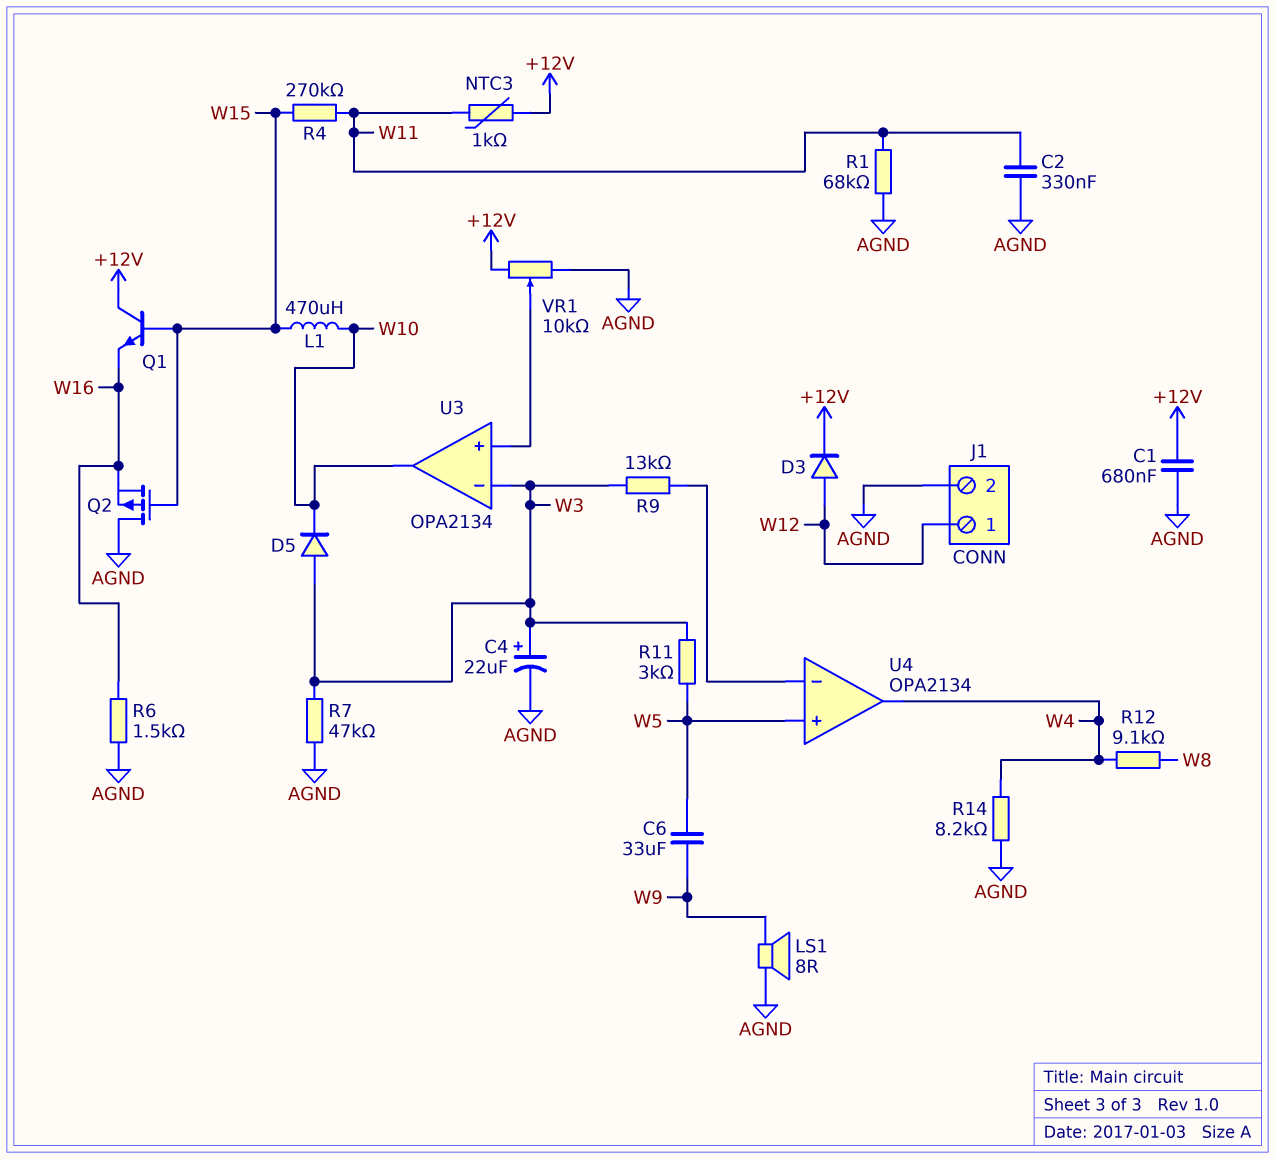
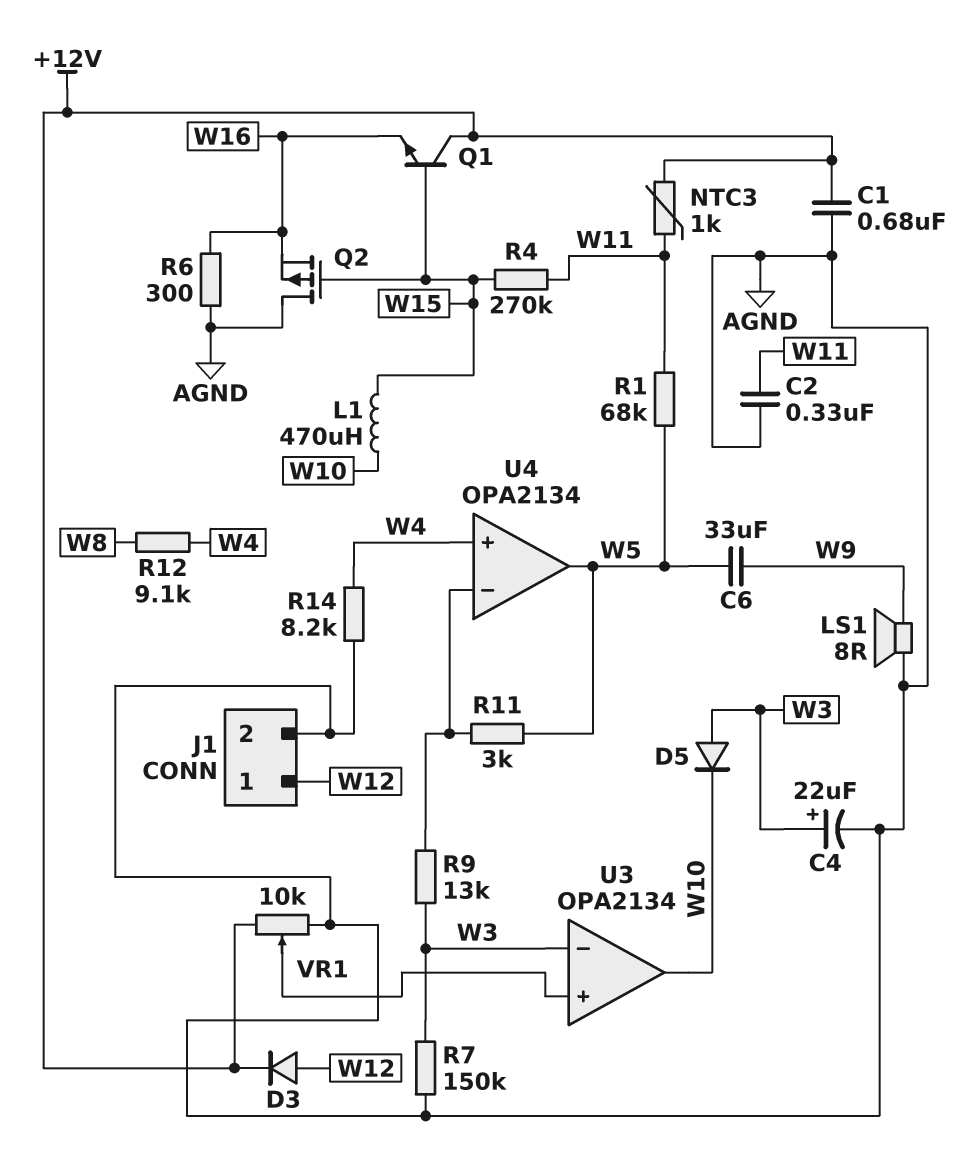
R1: 68k (AGND, W11) -> 68k (W5, W11)
R6: 1.5k (AGND, W16) -> 300 (AGND, W16)
R7: 47k (AGND, W3) -> 150k (AGND, W3)
R11: 3k (W3, W5) -> 3k (U4/in-, W5)
U4 pin in+: W5 -> W4
U4 pin out: W4 -> W5

